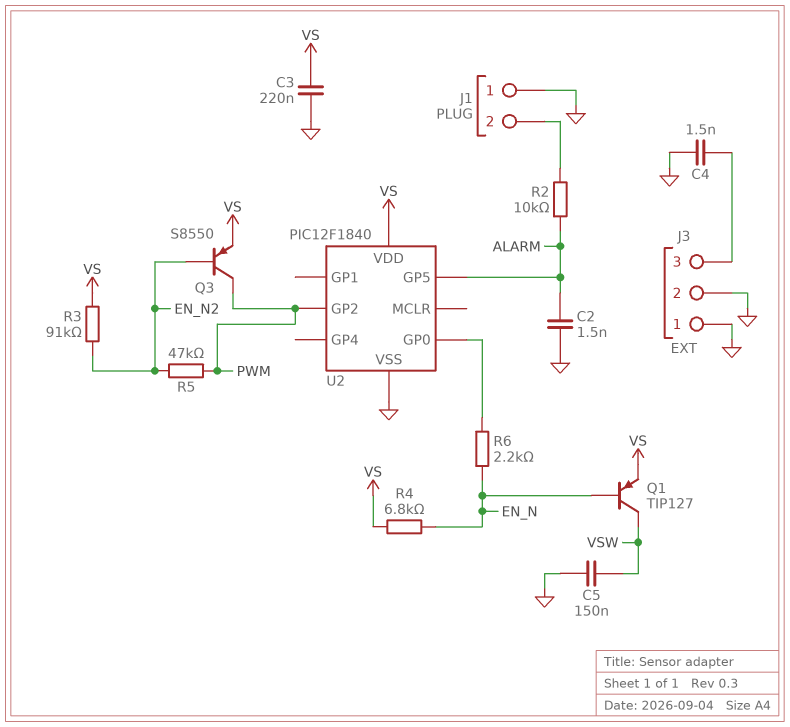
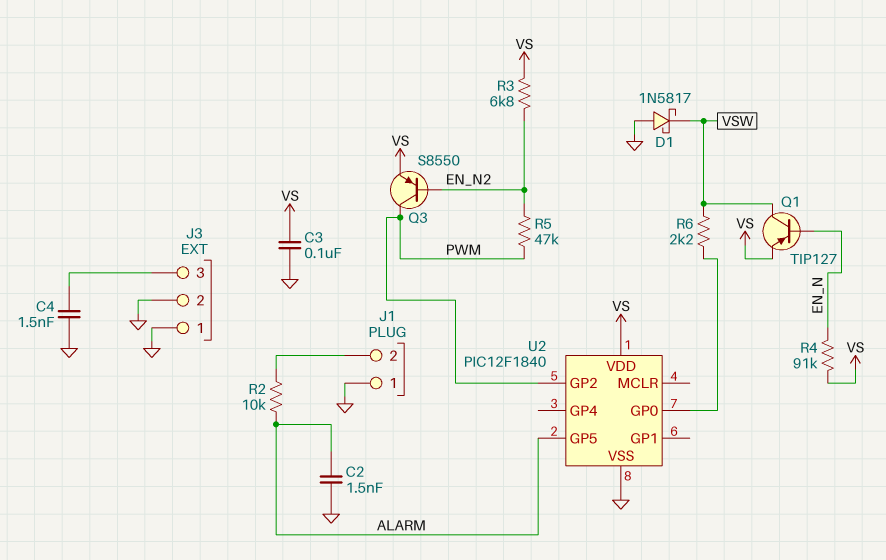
C3: 220nF (GND, VS) -> 100nF (GND, VS)
C5: 150nF (GND, VSW) -> none
D1: none -> schottky 1N5817 (A GND, K VSW)
R3: 91k (EN_N2, VS) -> 6.8k (EN_N2, VS)
R4: 6.8k (EN_N, VS) -> 91k (EN_N, VS)
R6: 2.2k (EN_N, U2/GP0) -> 2.2k (U2/GP0, VSW)

